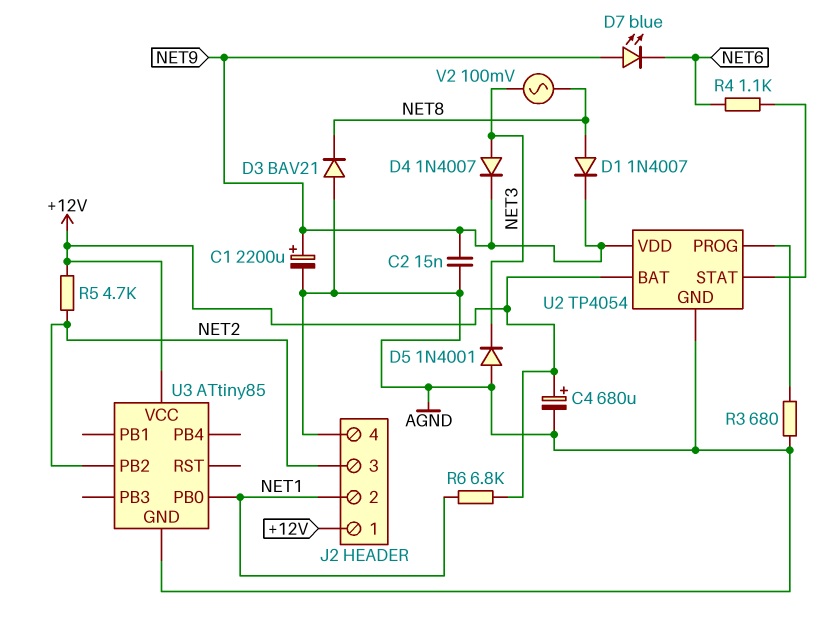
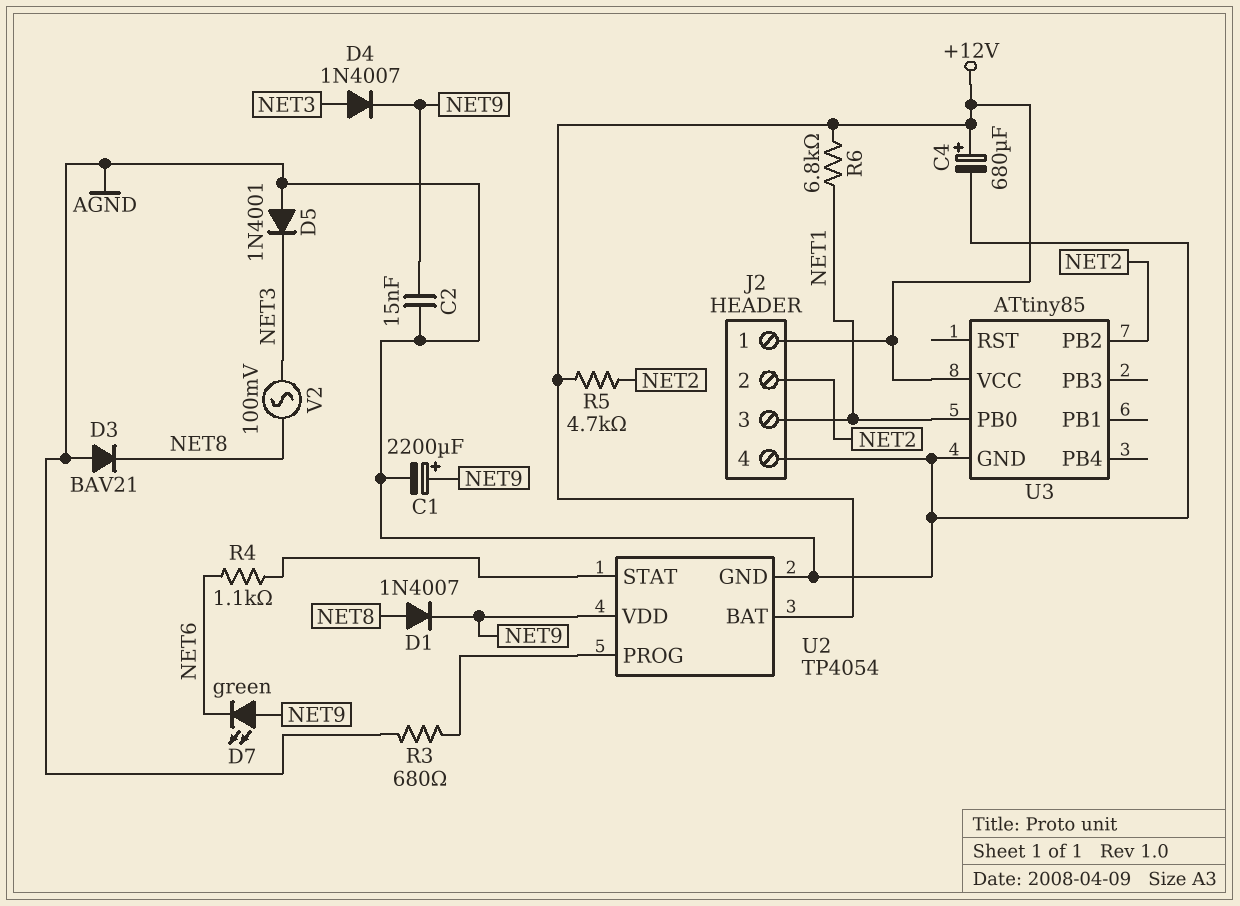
D7: LED blue (A NET9, K NET6) -> LED green (A NET9, K NET6)
J2 pin 2: NET1 -> NET2
J2 pin 3: NET2 -> NET1

